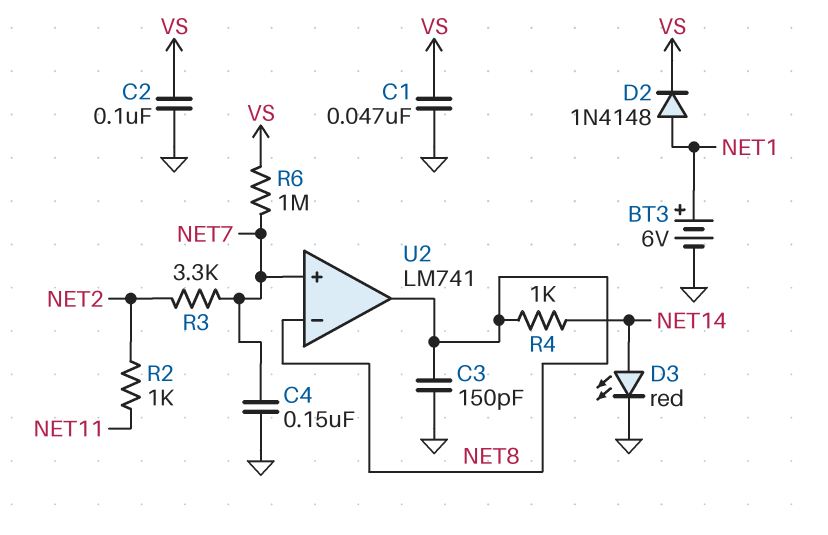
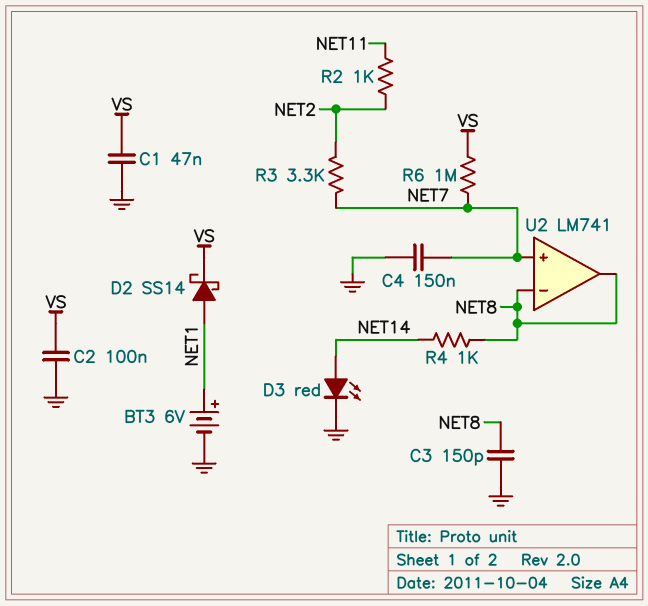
D2: diode 1N4148 (A NET1, K VS) -> schottky SS14 (A NET1, K VS)

